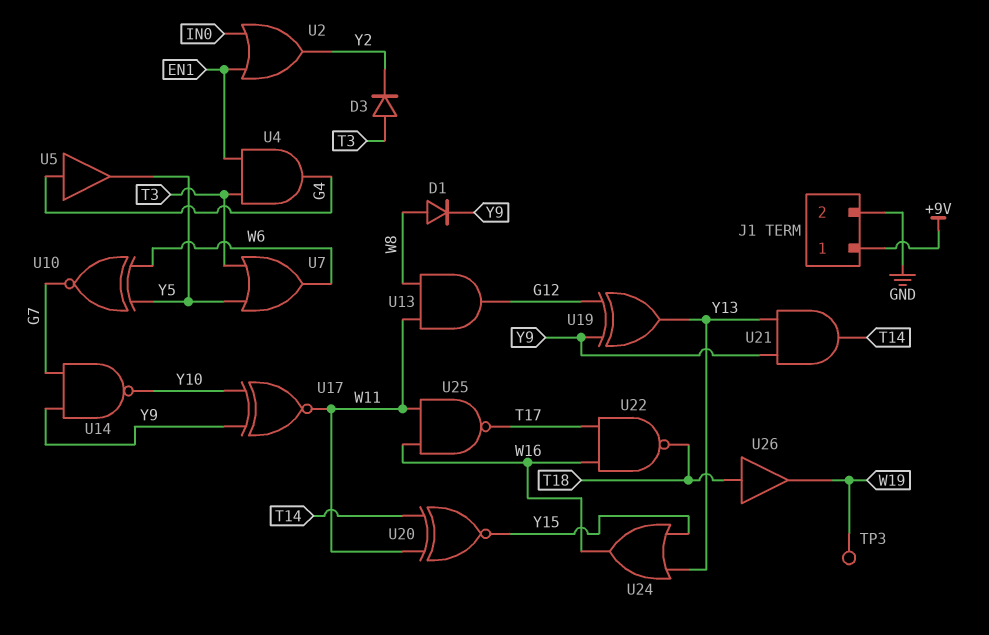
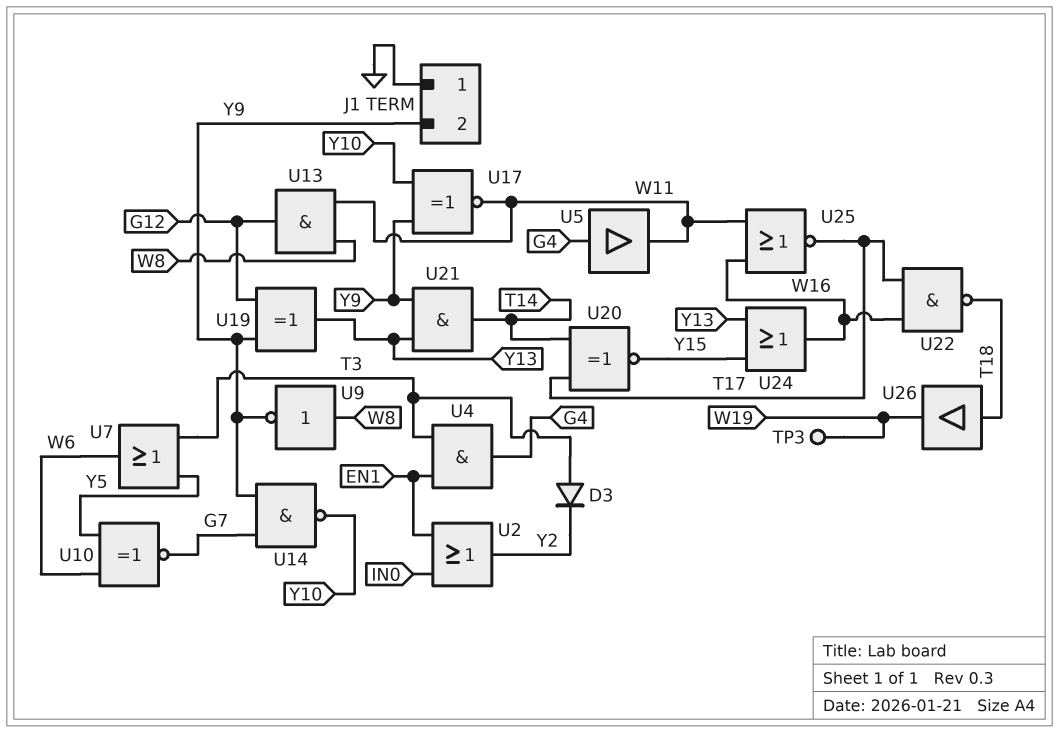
D1: diode (A W8, K Y9) -> none
J1 pin 1: +9V -> GND
J1 pin 2: GND -> Y9
U5: buffer (in G4, out Y5) -> buffer (in G4, out W11)
U9: none -> NOT (in W8, out Y9)
U20: XNOR (in T14, in W11, out Y15) -> XNOR (in T14, in T17, out Y15)
U25: NAND (in W11, in W16, out T17) -> NOR (in W11, in W16, out T17)

